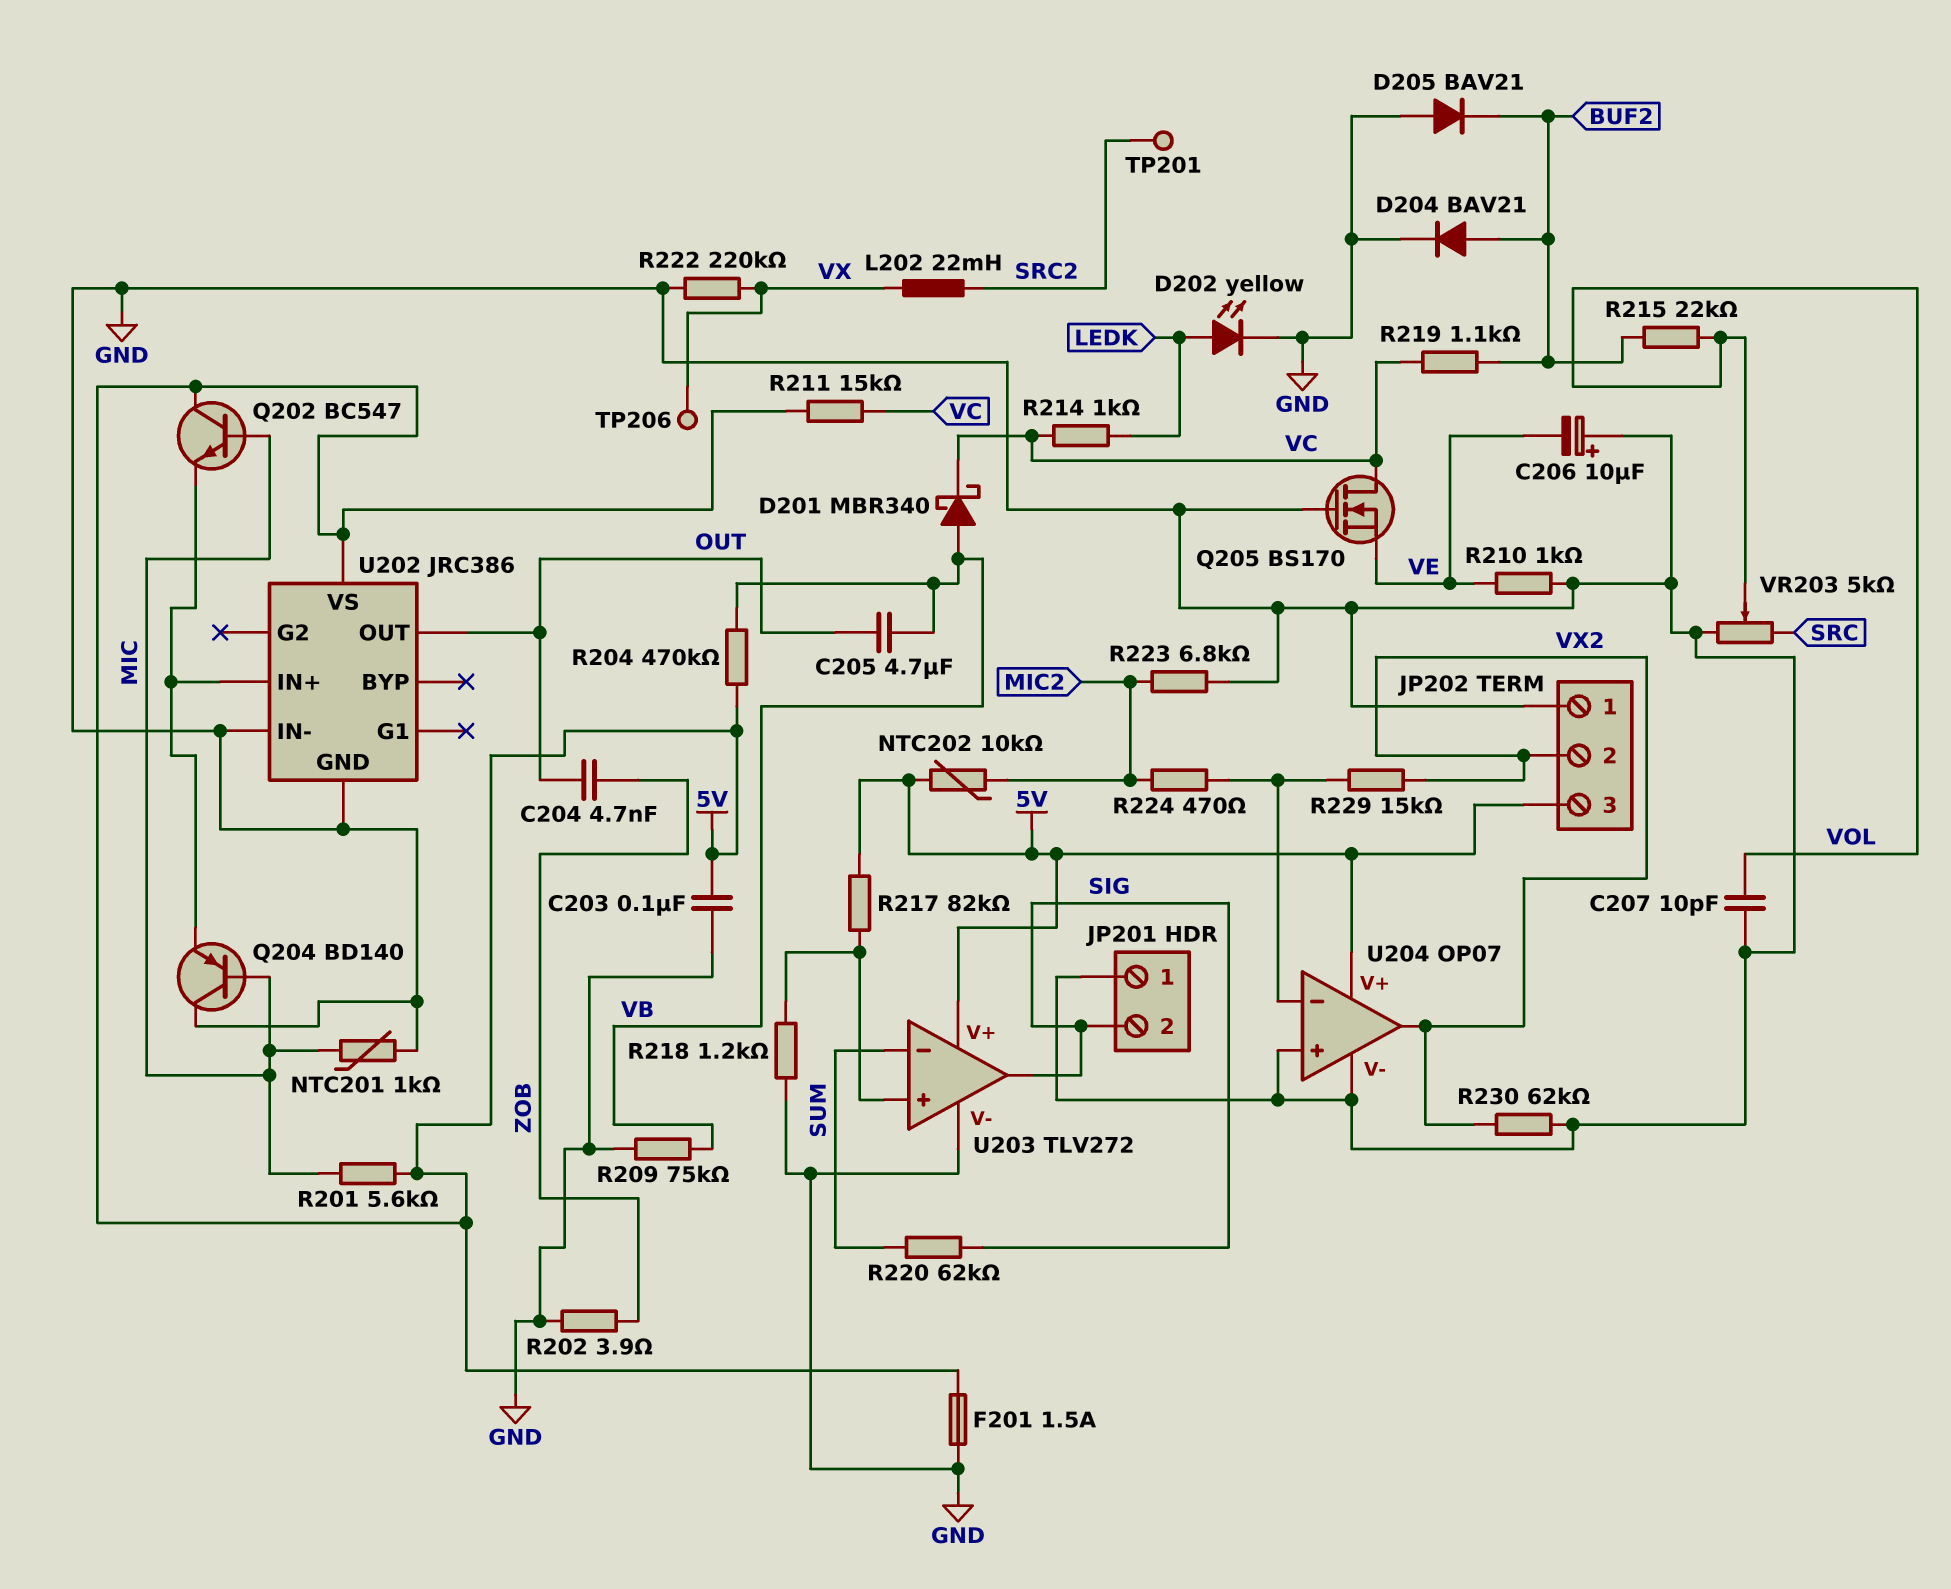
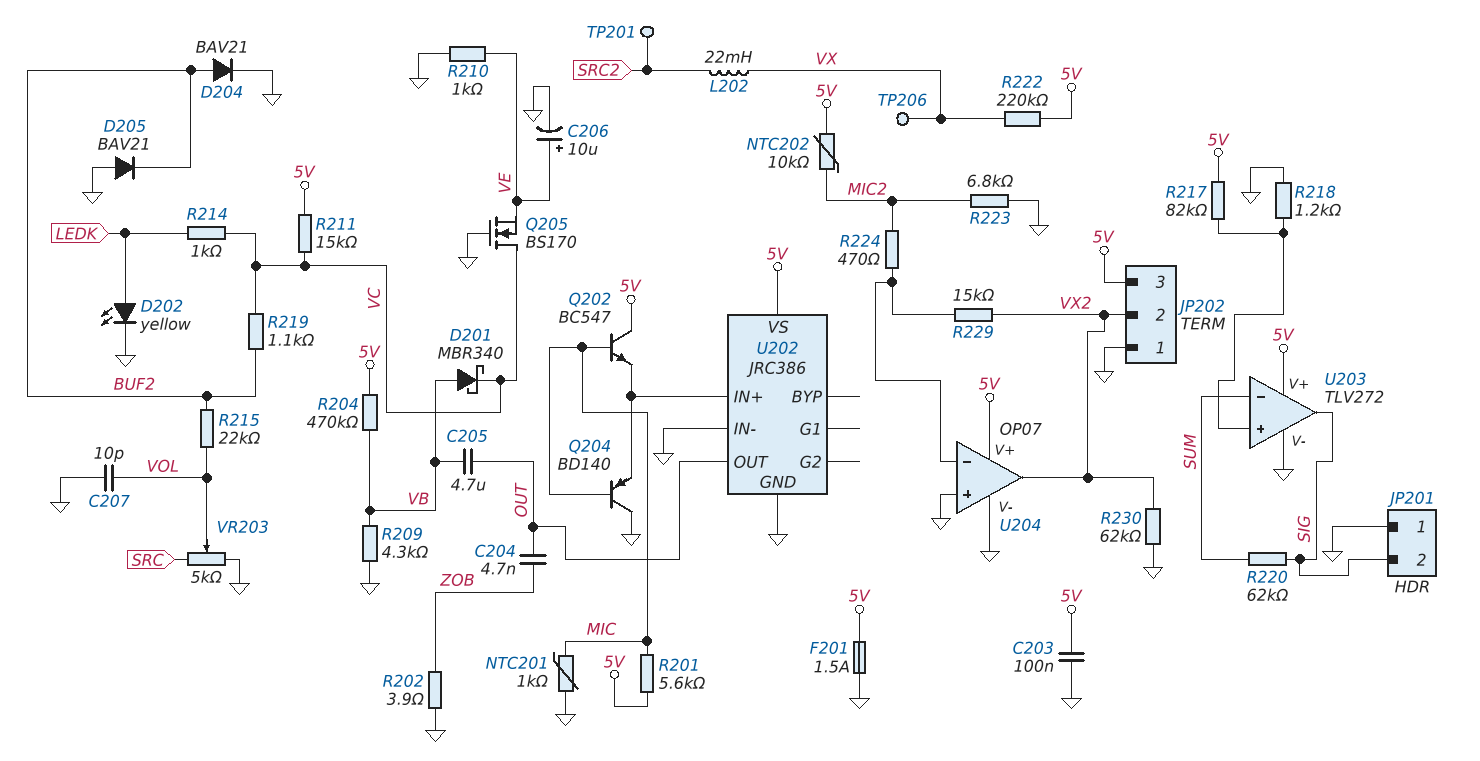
C206: 10uF (plus GND, minus VE) -> 10uF (plus VE, minus GND)
R209: 75k (GND, VB) -> 4.3k (GND, VB)
R222: 220k (GND, VX) -> 220k (5V, VX)

